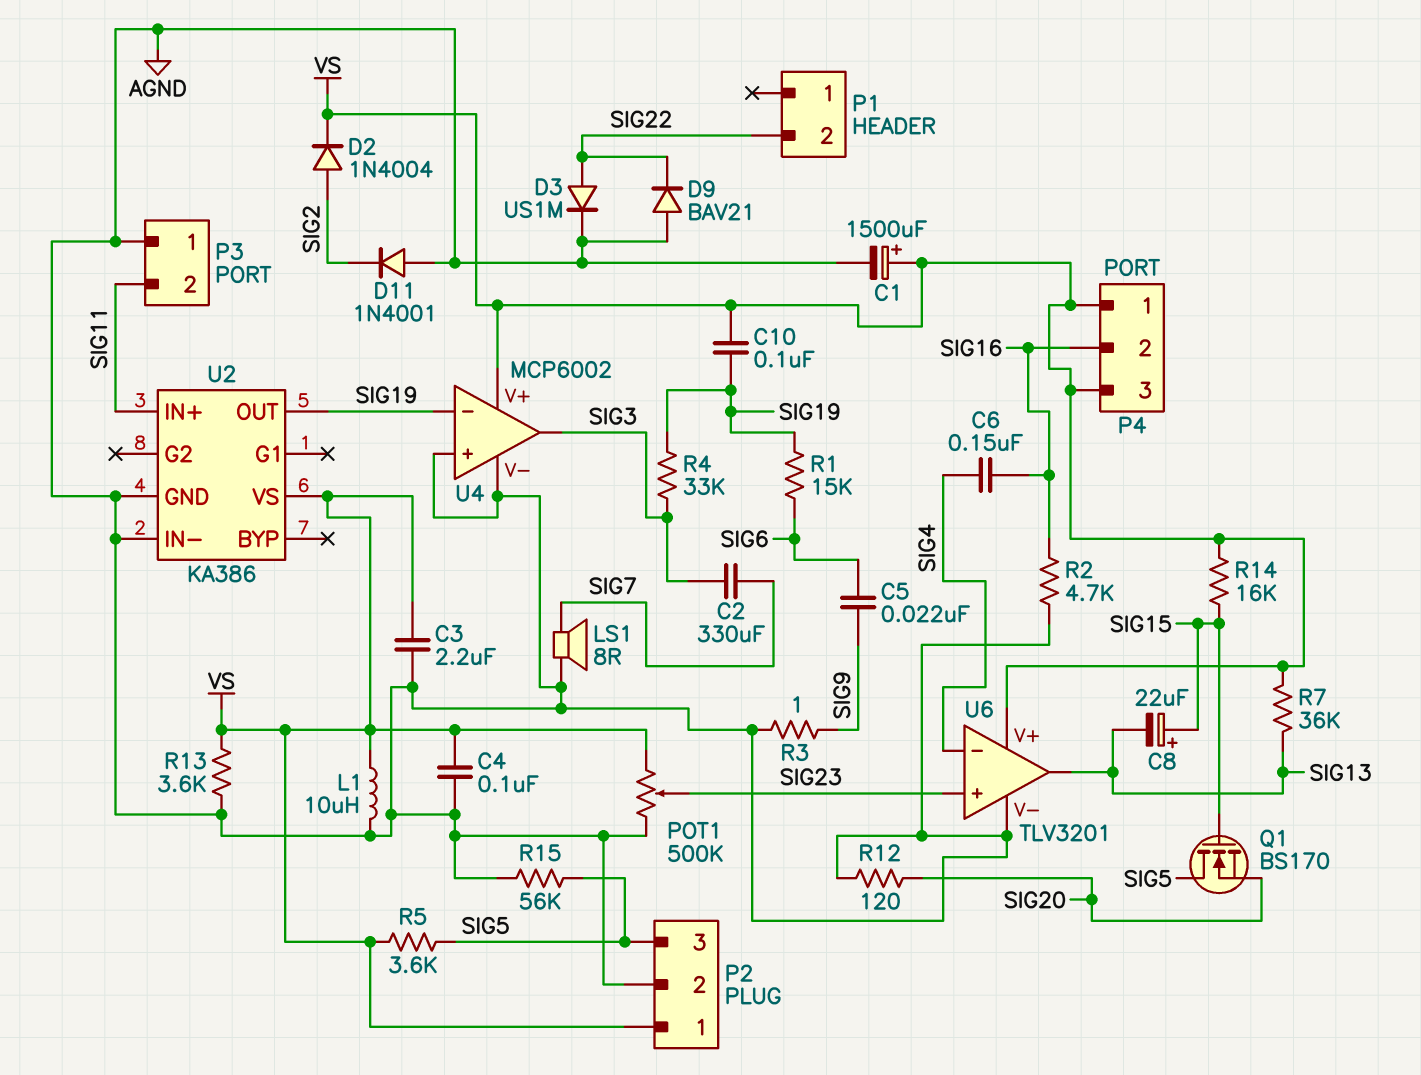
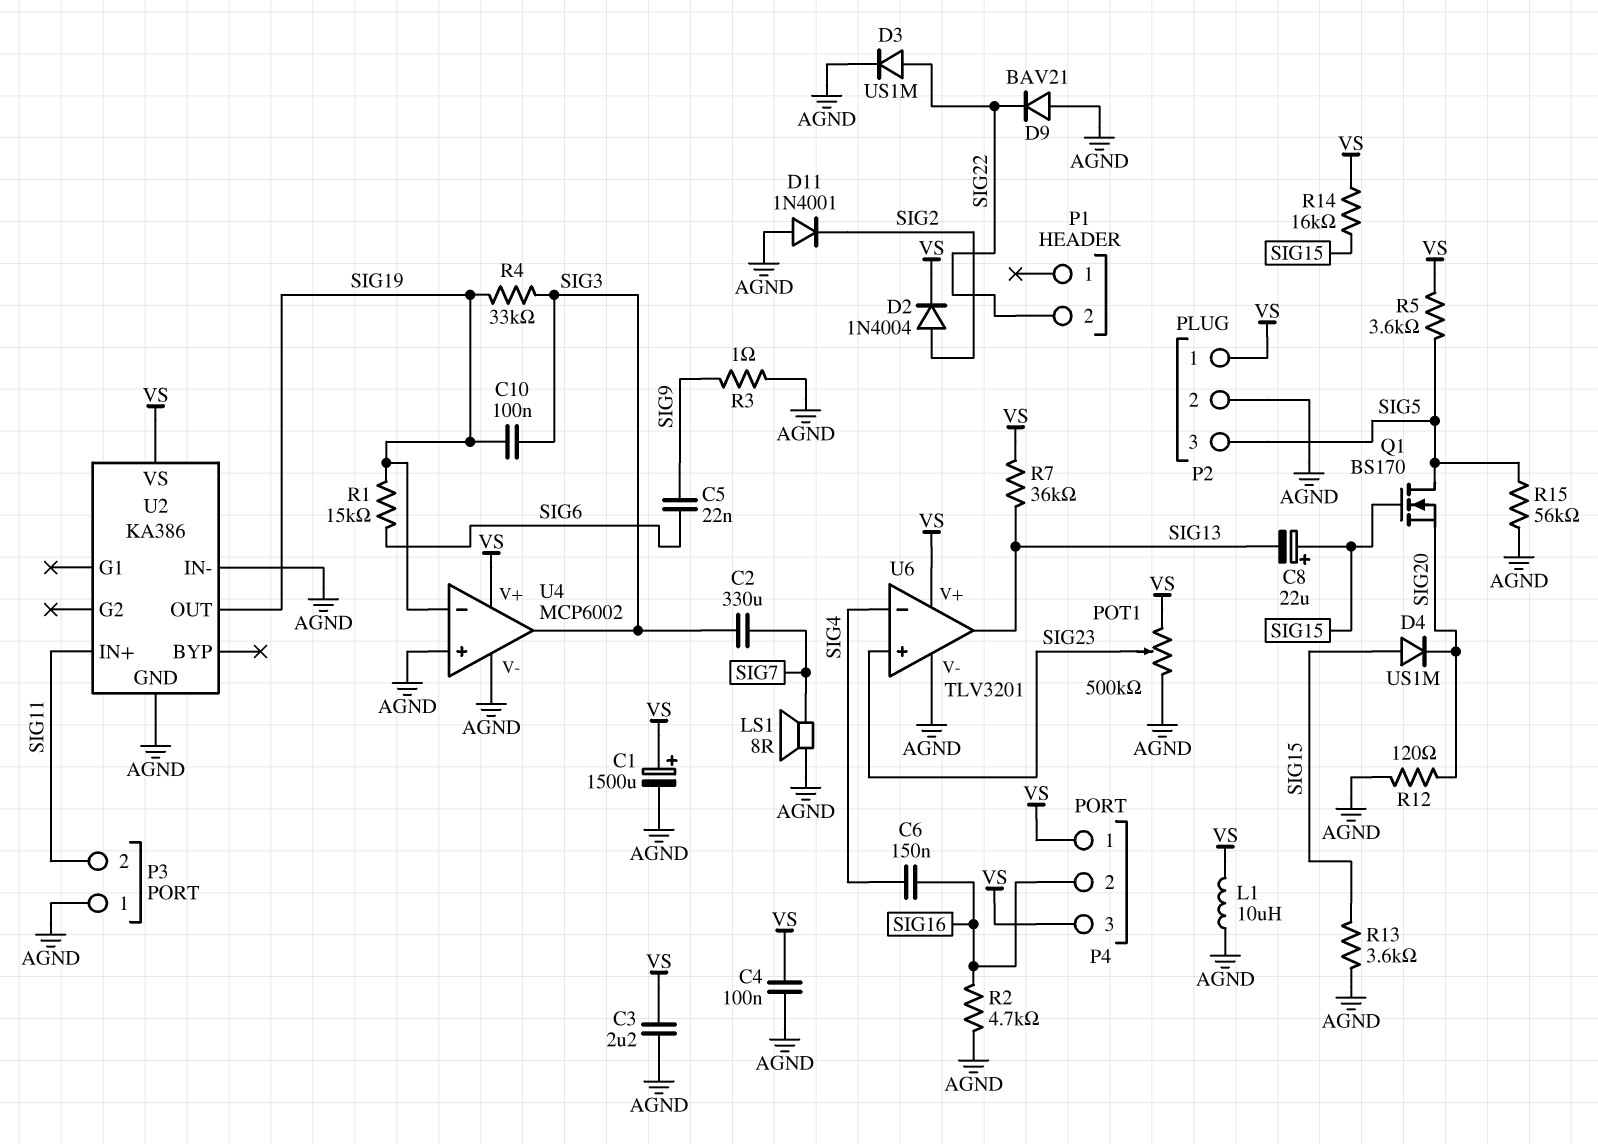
C10: 100nF (SIG19, VS) -> 100nF (SIG3, SIG19)
D4: none -> diode US1M (A SIG15, K SIG20)
R13: 3.6k (AGND, VS) -> 3.6k (AGND, SIG15)

